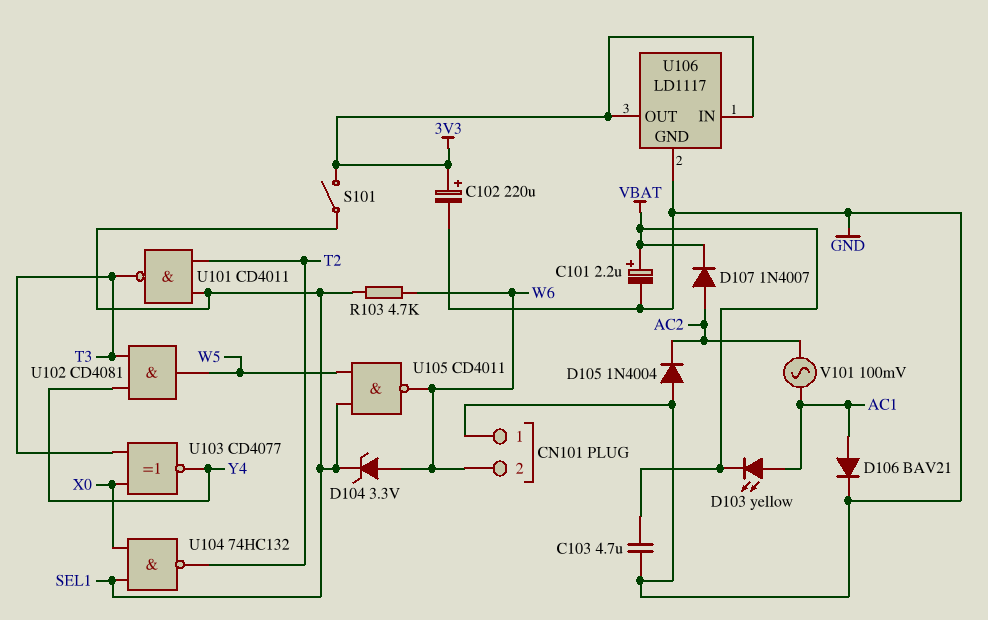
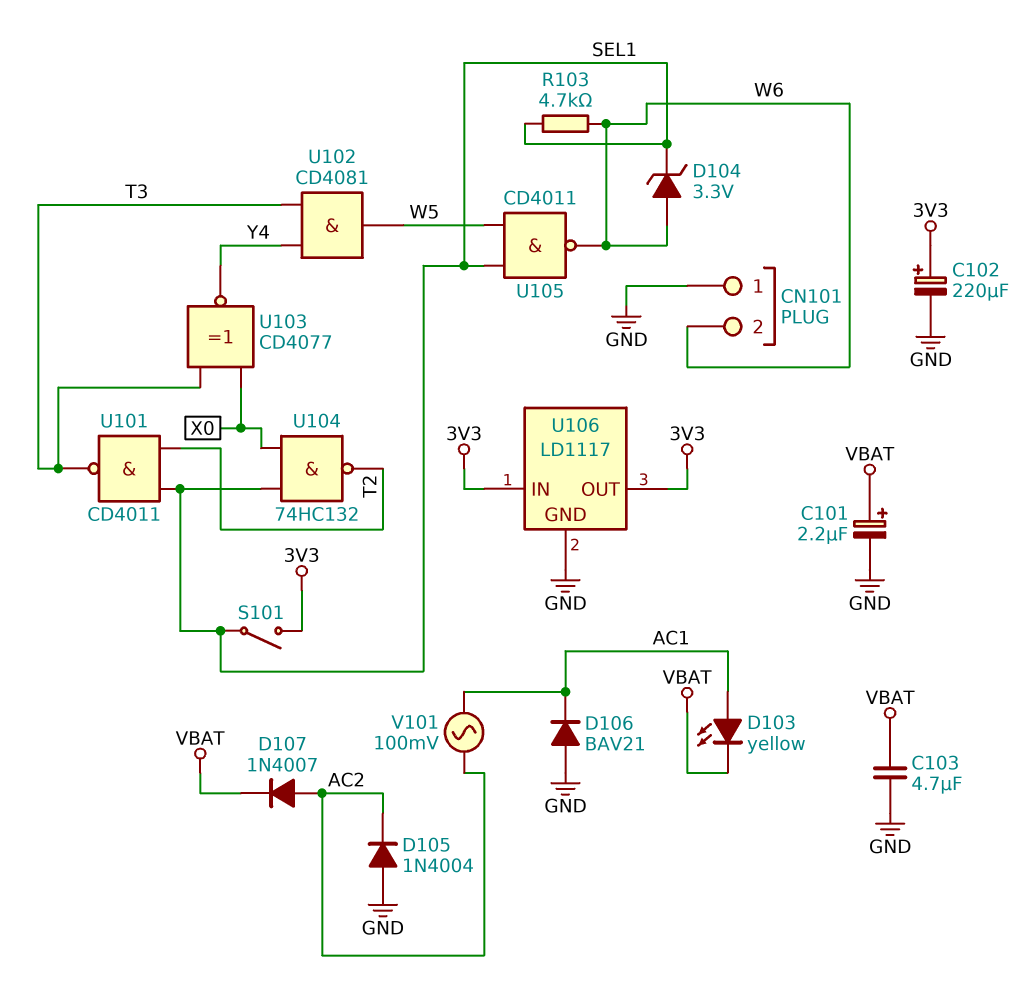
D106: diode BAV21 (A AC1, K GND) -> diode BAV21 (A GND, K AC1)

